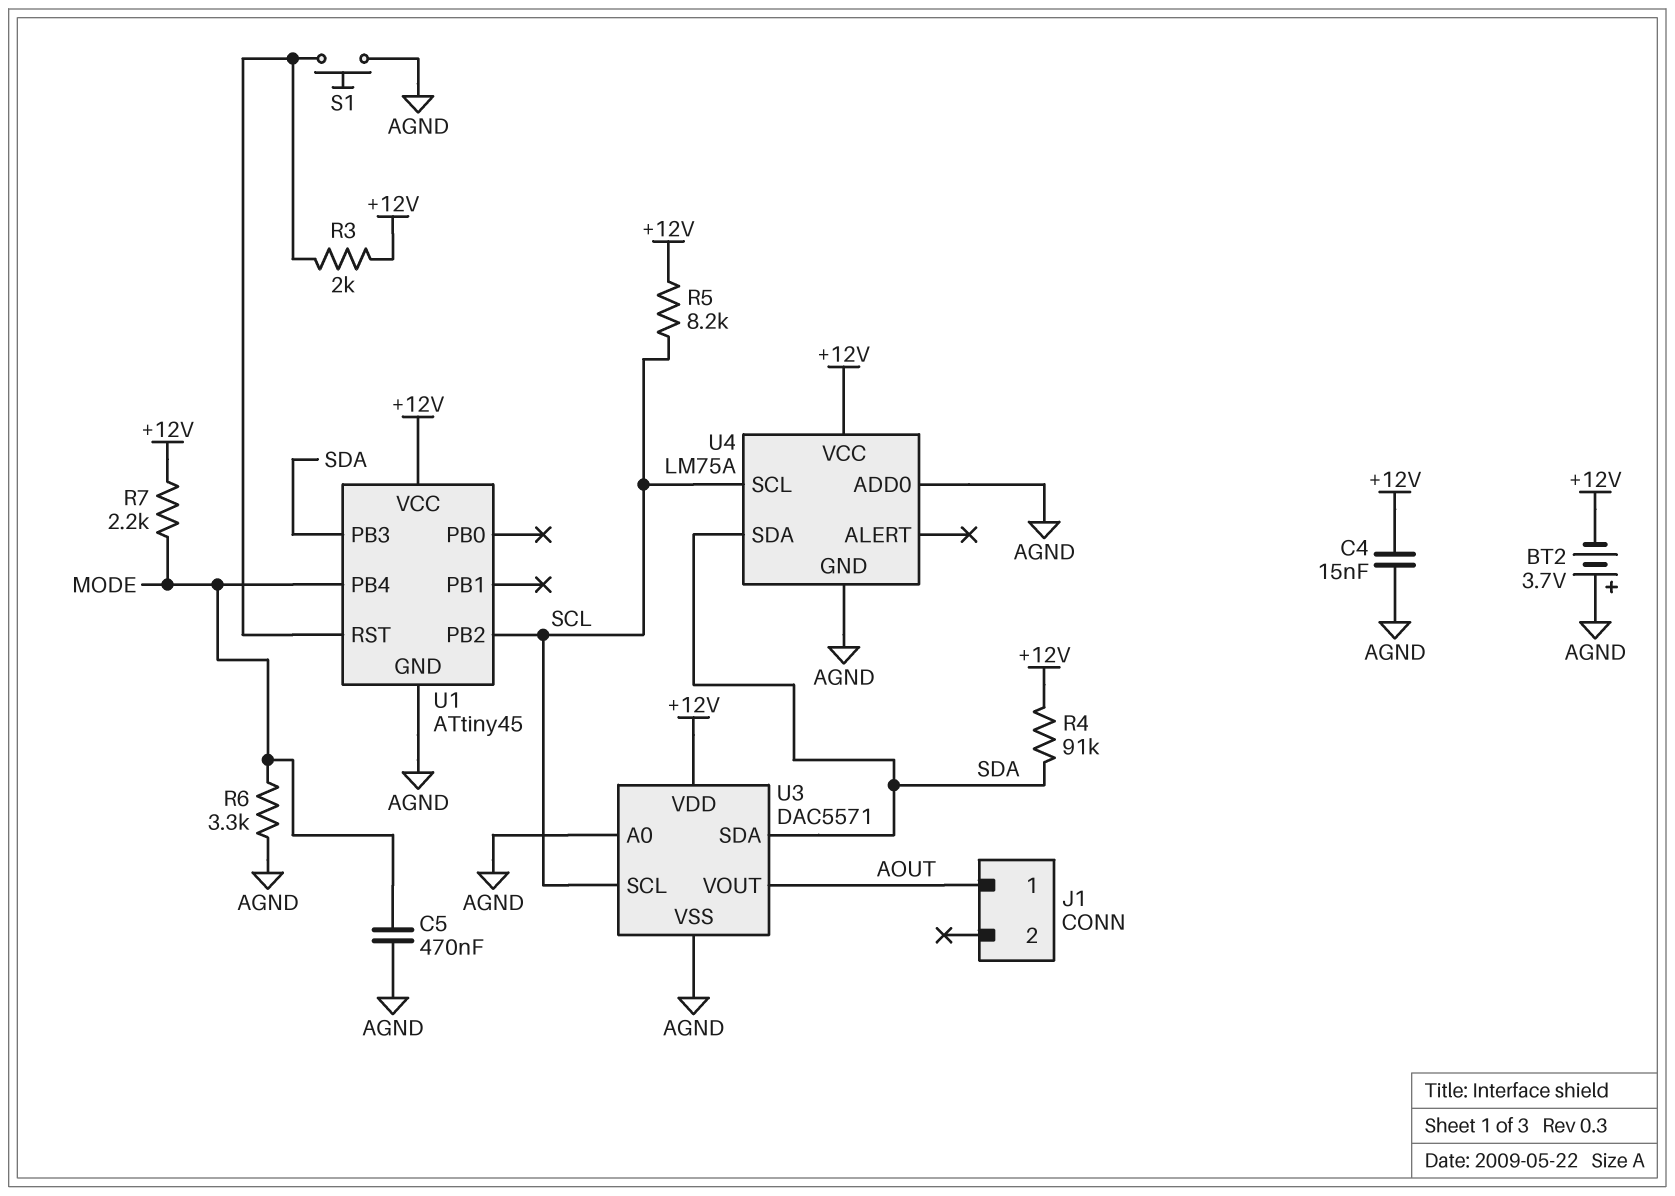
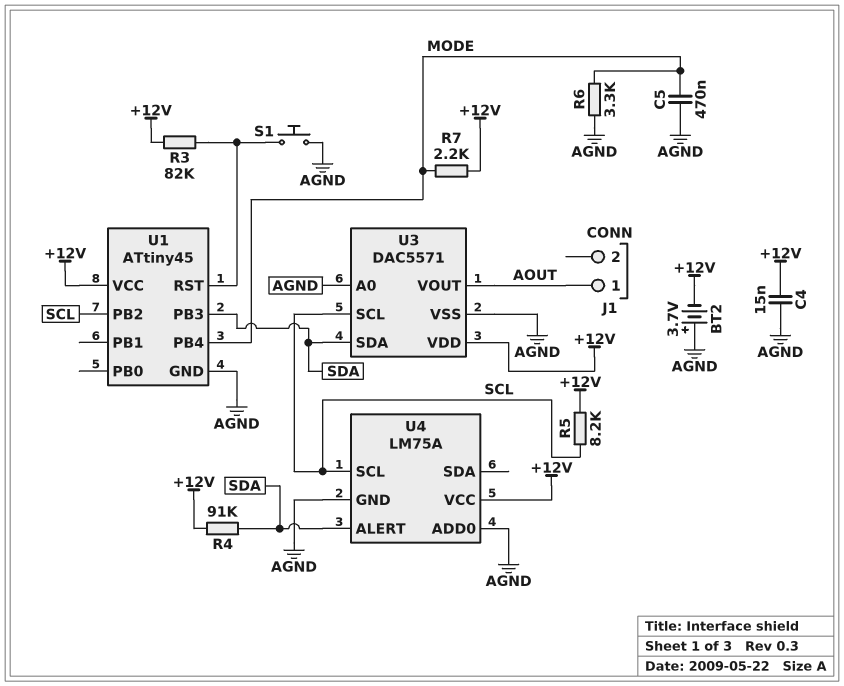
R3: 2k (+12V, U1/RST) -> 82k (+12V, U1/RST)
U4 pin ALERT: none -> SDA
U4 pin SDA: SDA -> none

